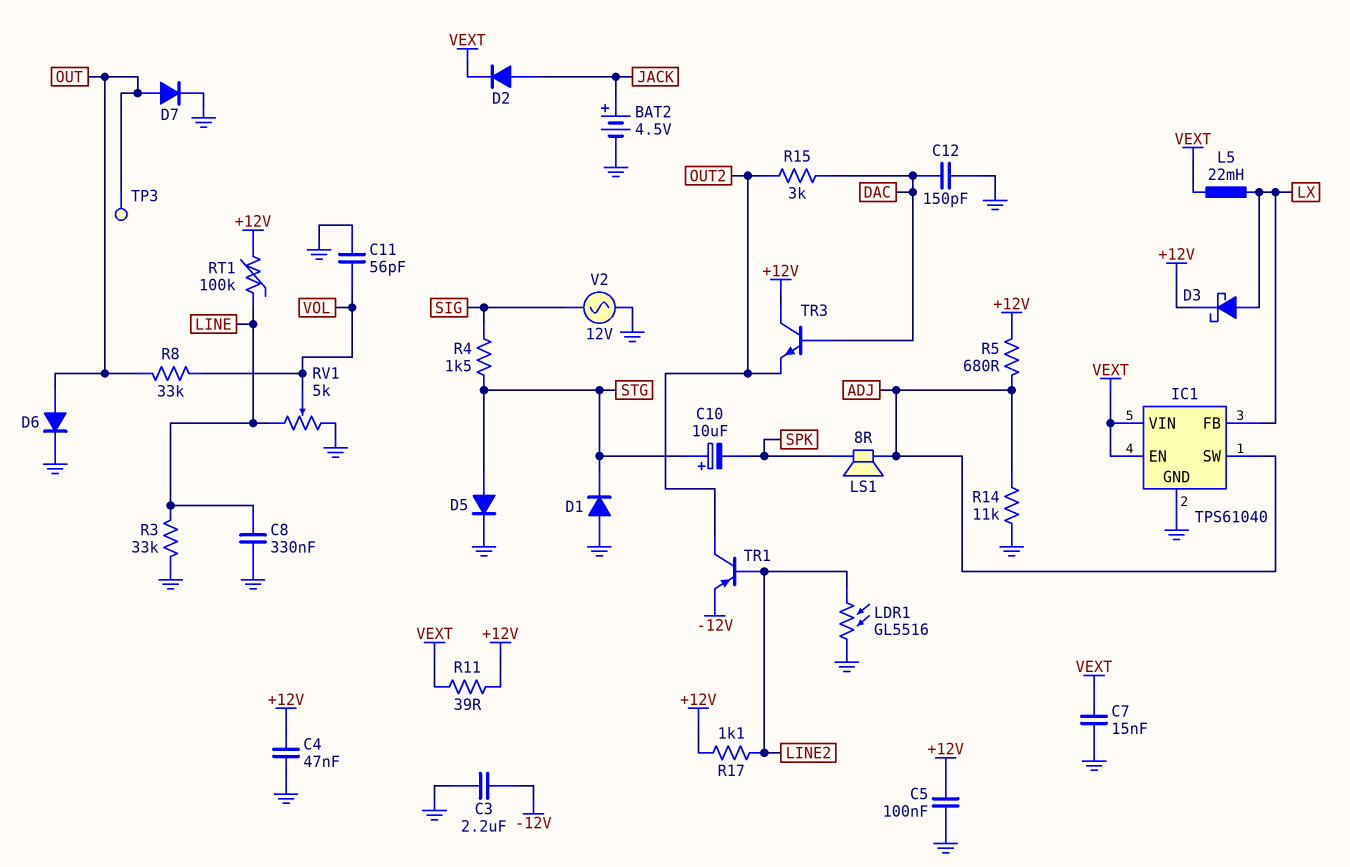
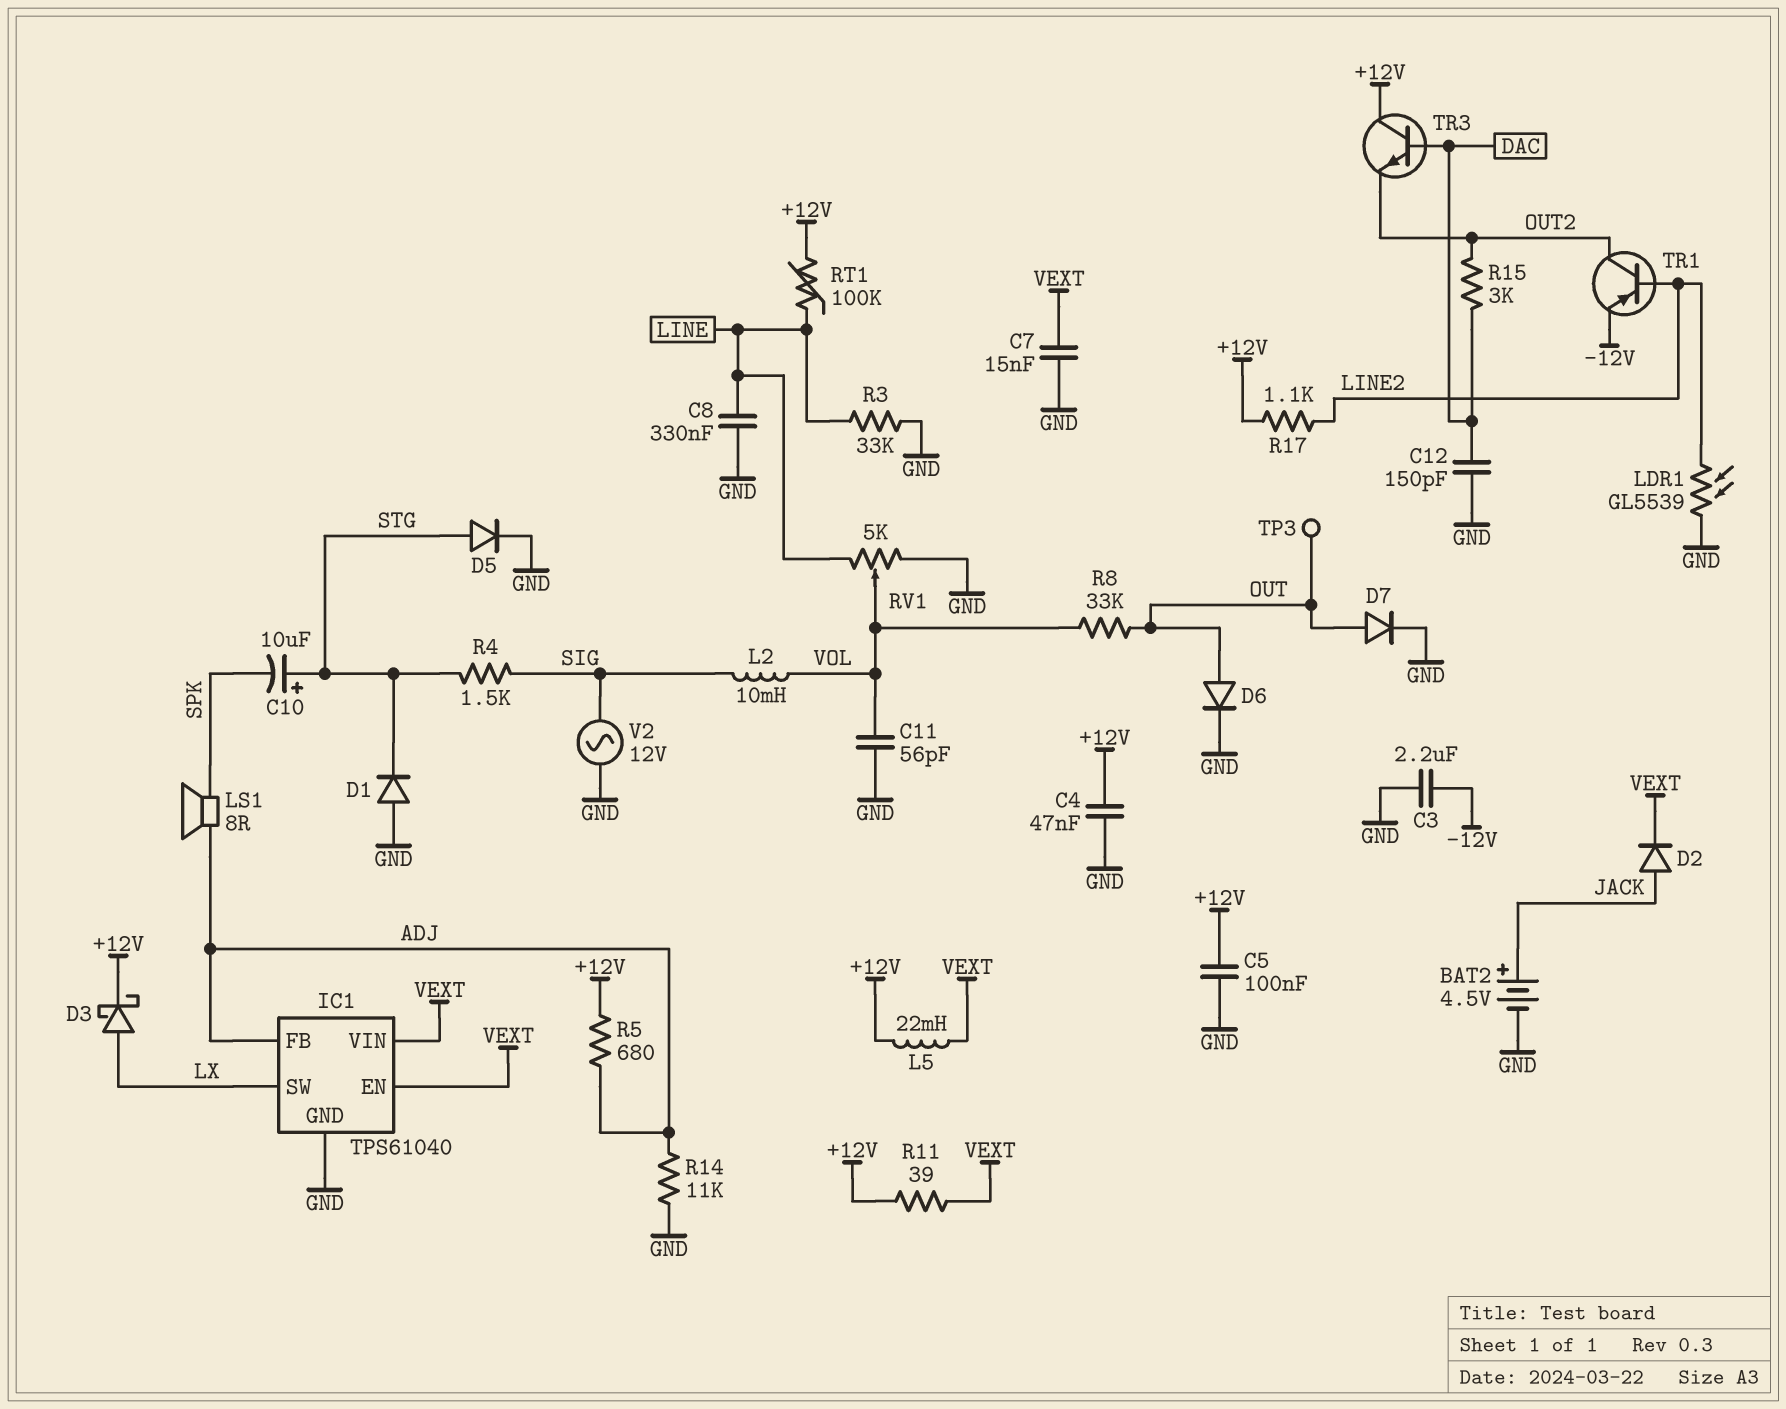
IC1 pin FB: LX -> ADJ
IC1 pin SW: ADJ -> LX
L2: none -> 10mH (SIG, VOL)
L5: 22mH (LX, VEXT) -> 22mH (+12V, VEXT)
LDR1: GL5516 (GND, LINE2) -> GL5539 (GND, LINE2)

